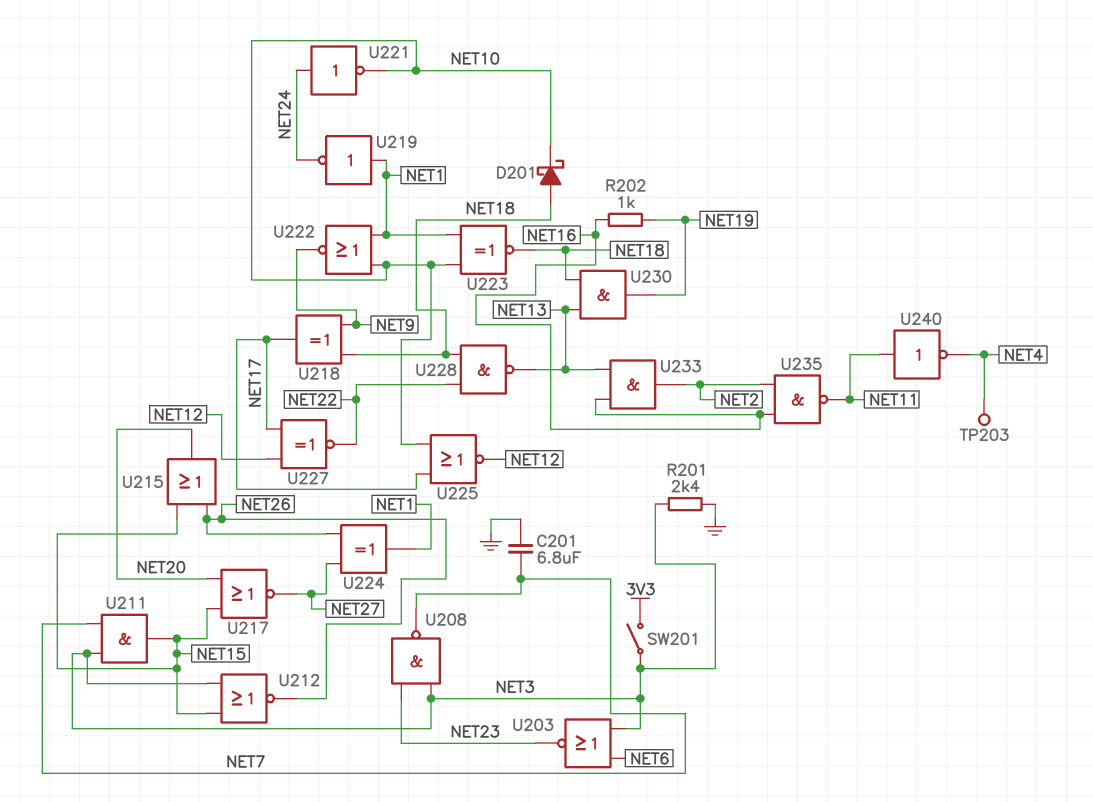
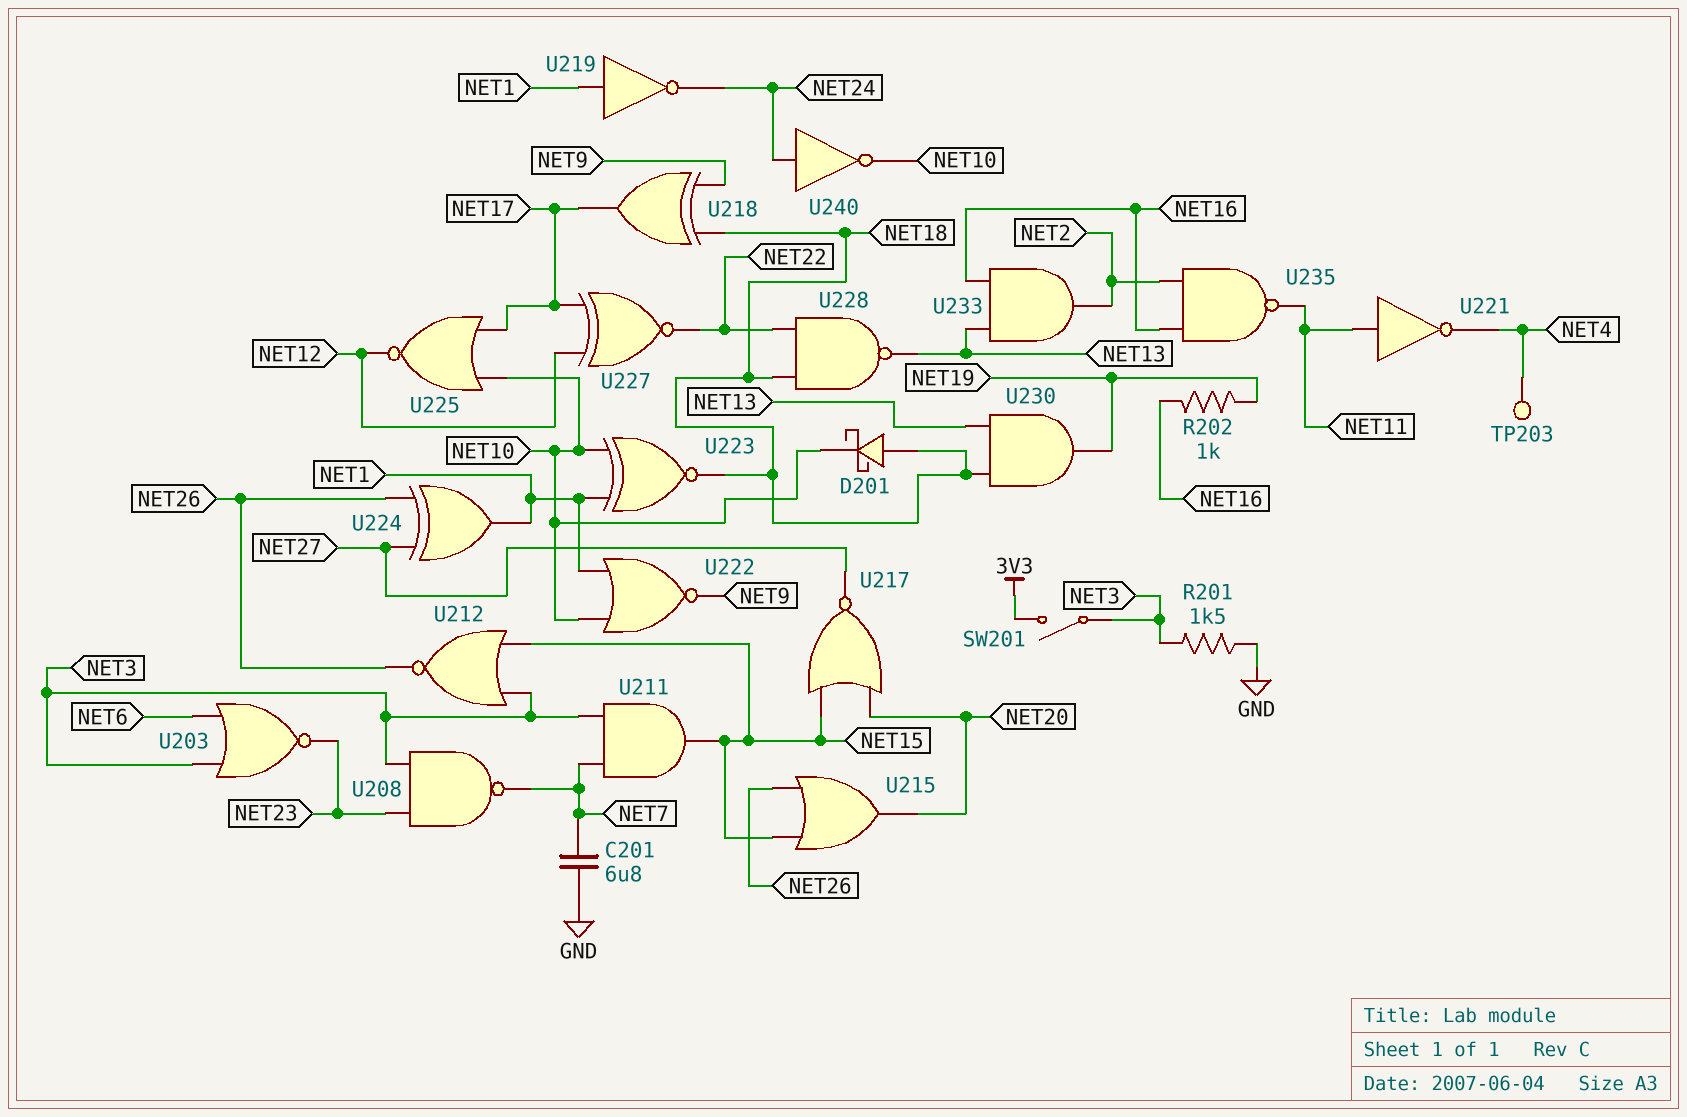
R201: 2.4k (GND, NET3) -> 1.5k (GND, NET3)
U221: NOT (in NET24, out NET10) -> NOT (in NET11, out NET4)
U240: NOT (in NET11, out NET4) -> NOT (in NET24, out NET10)

